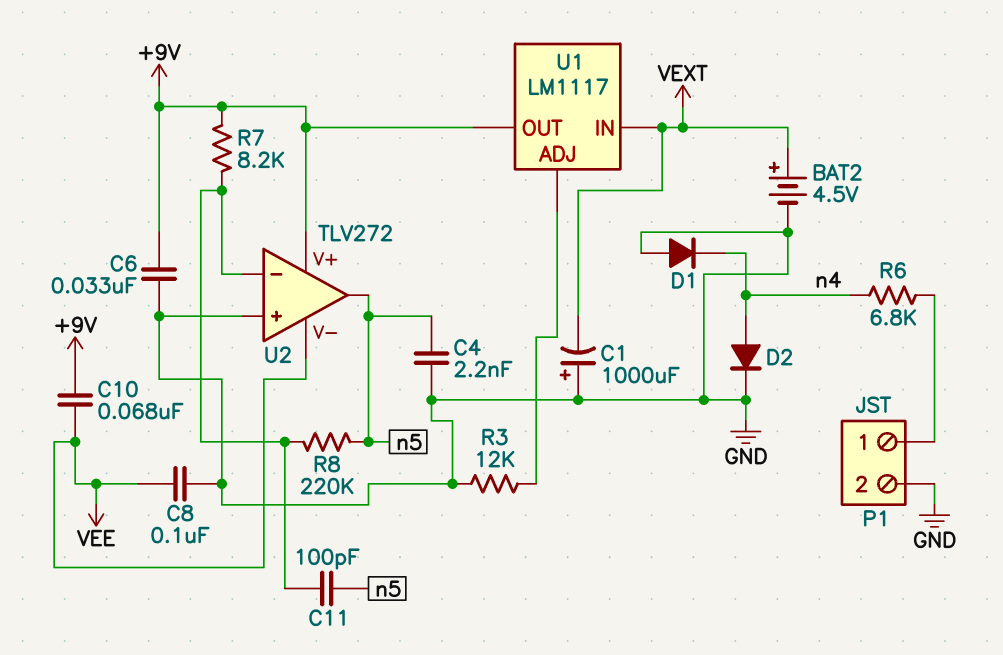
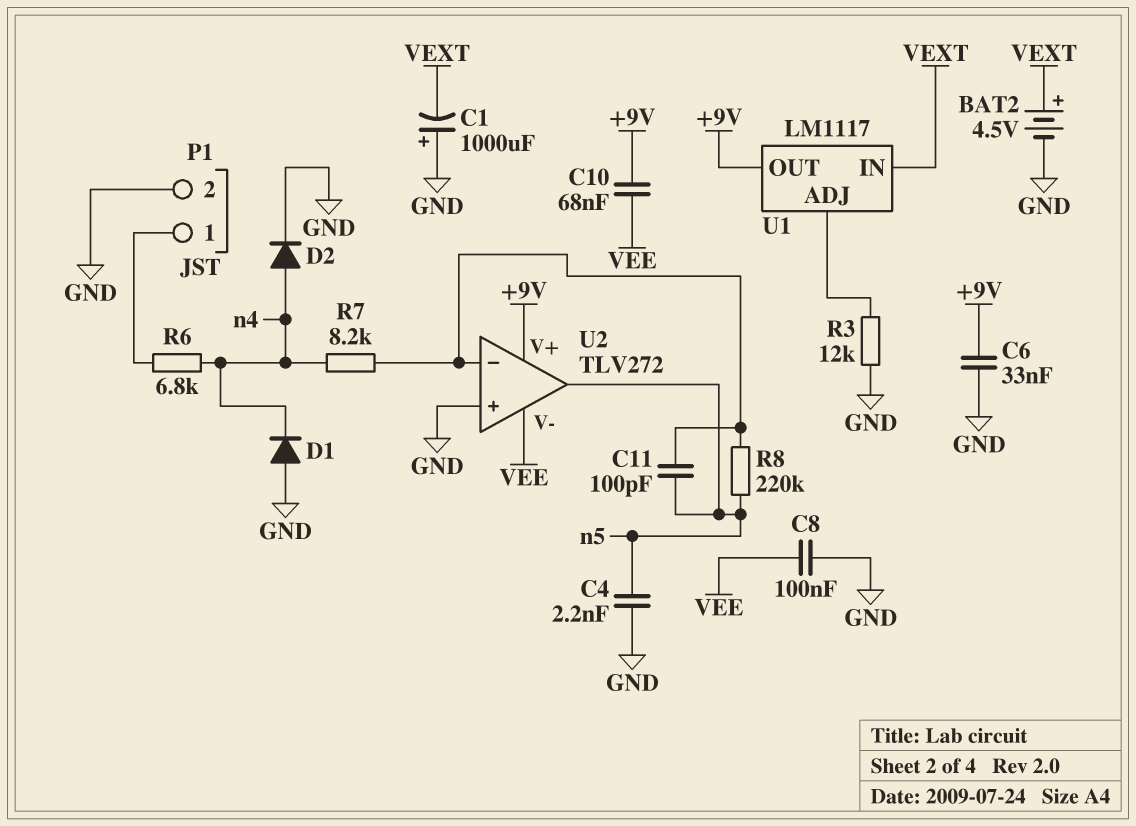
R7: 8.2k (+9V, U2/in-) -> 8.2k (U2/in-, n4)

